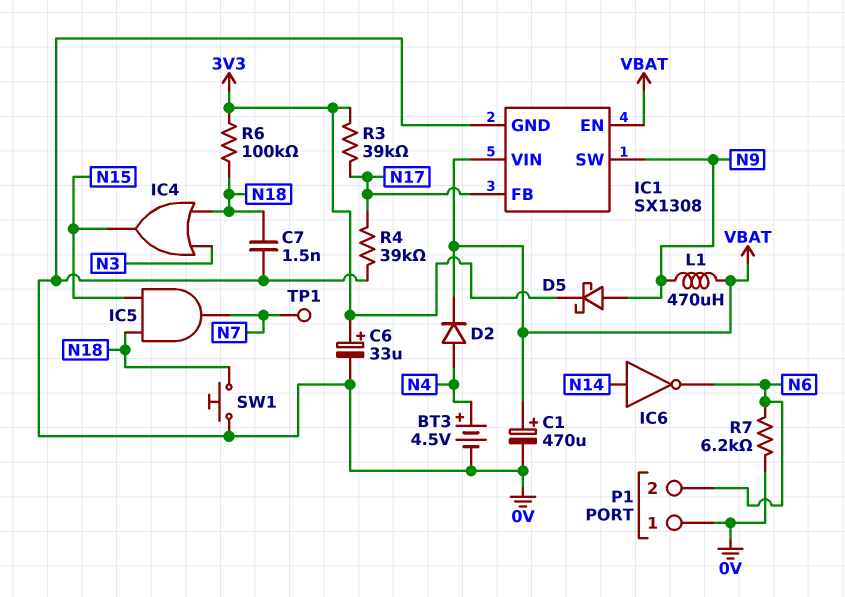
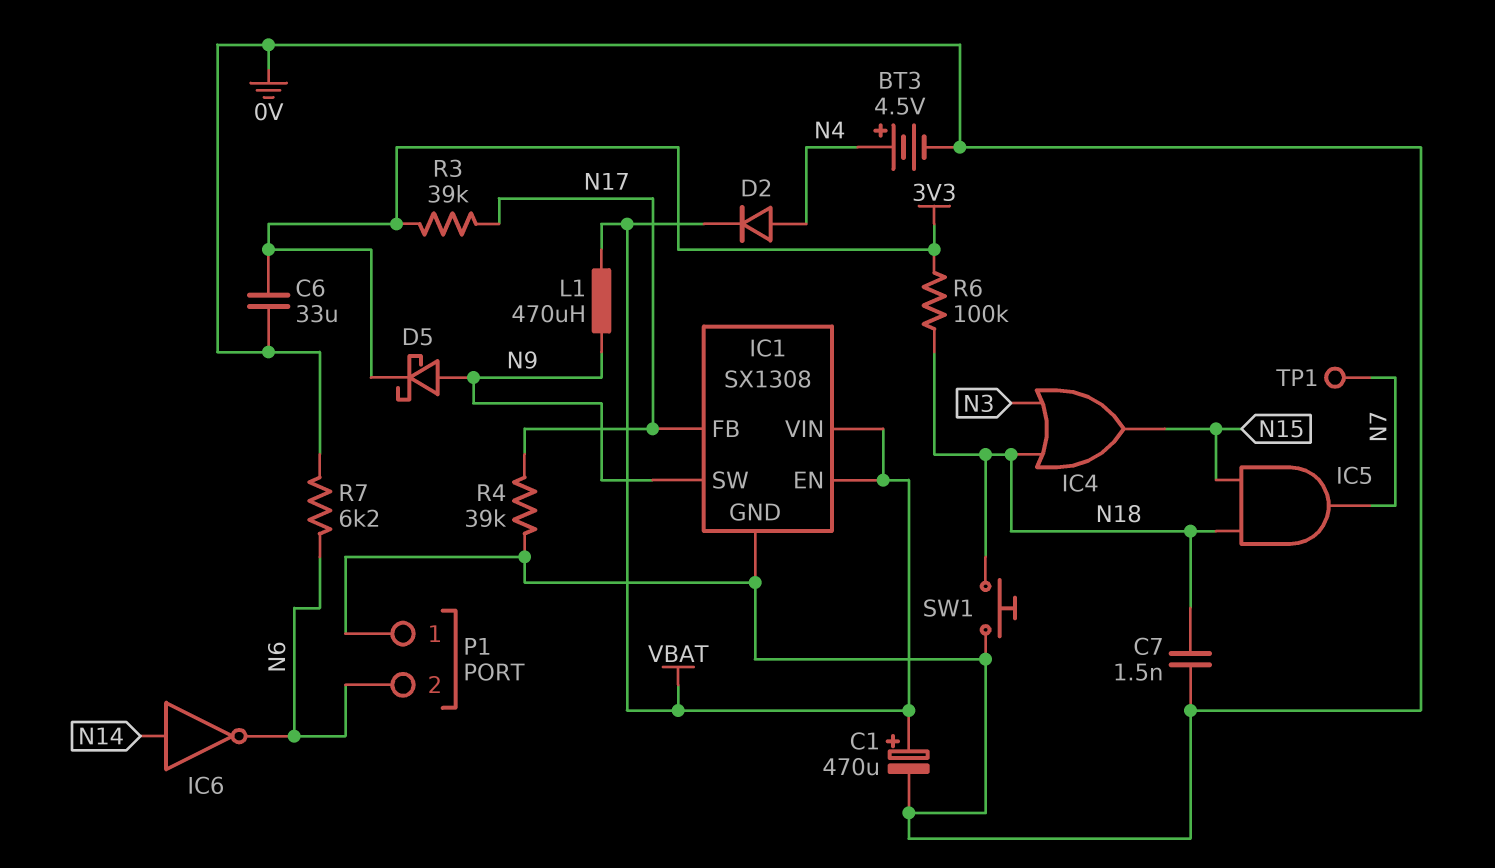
C6: 33uF (plus 3V3, minus 0V) -> 33uF (0V, 3V3)

